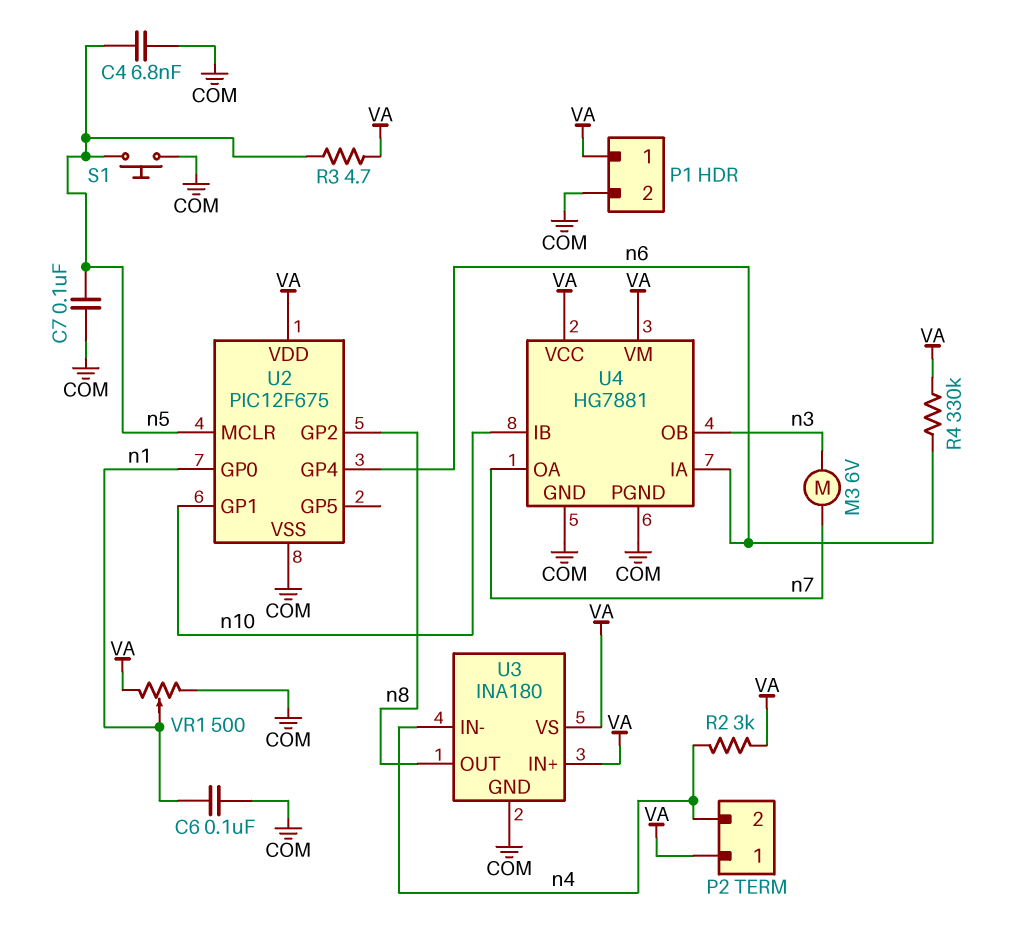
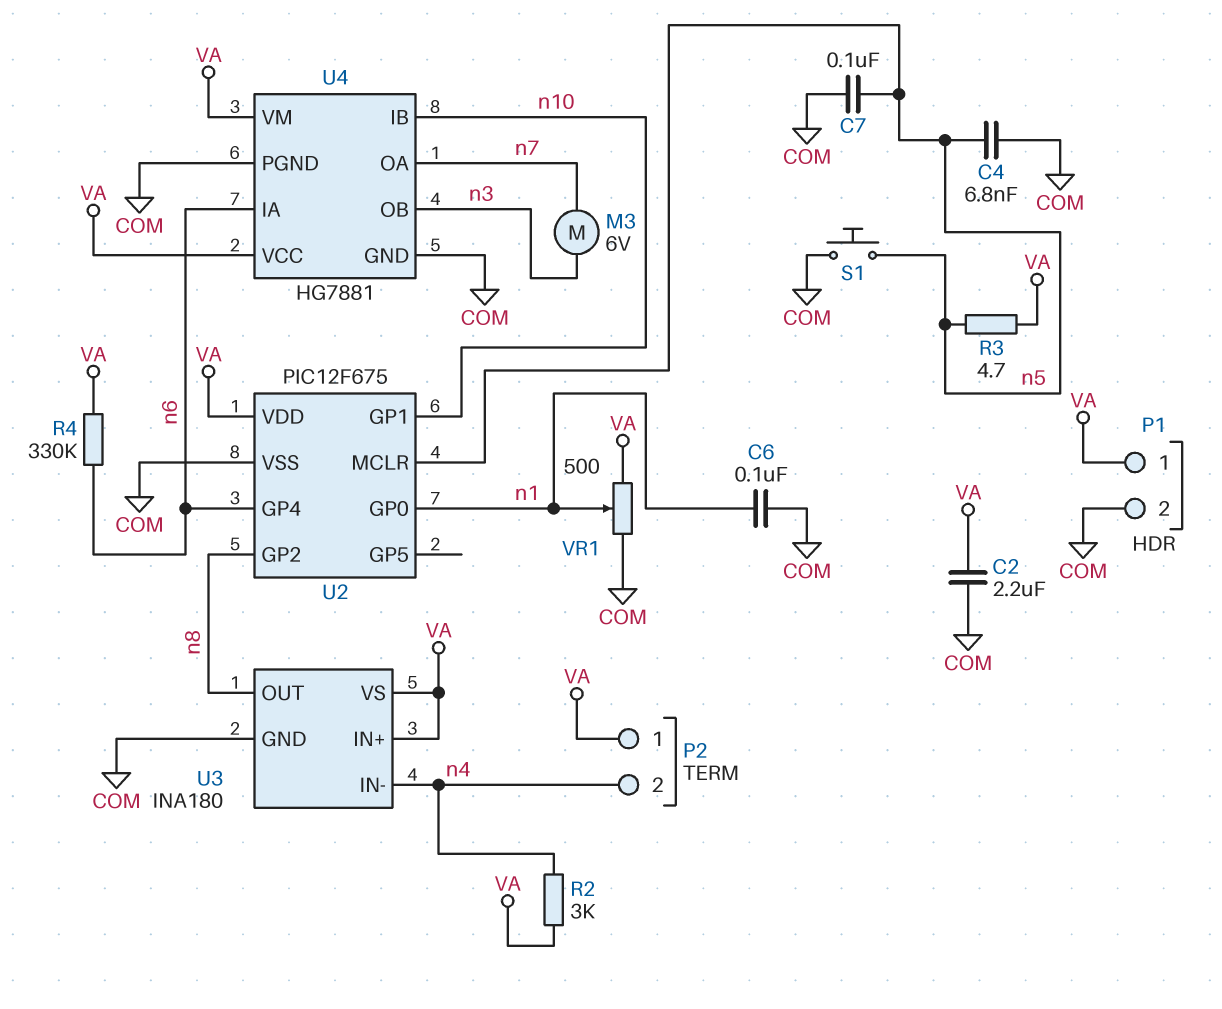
C2: none -> 2.2uF (COM, VA)

